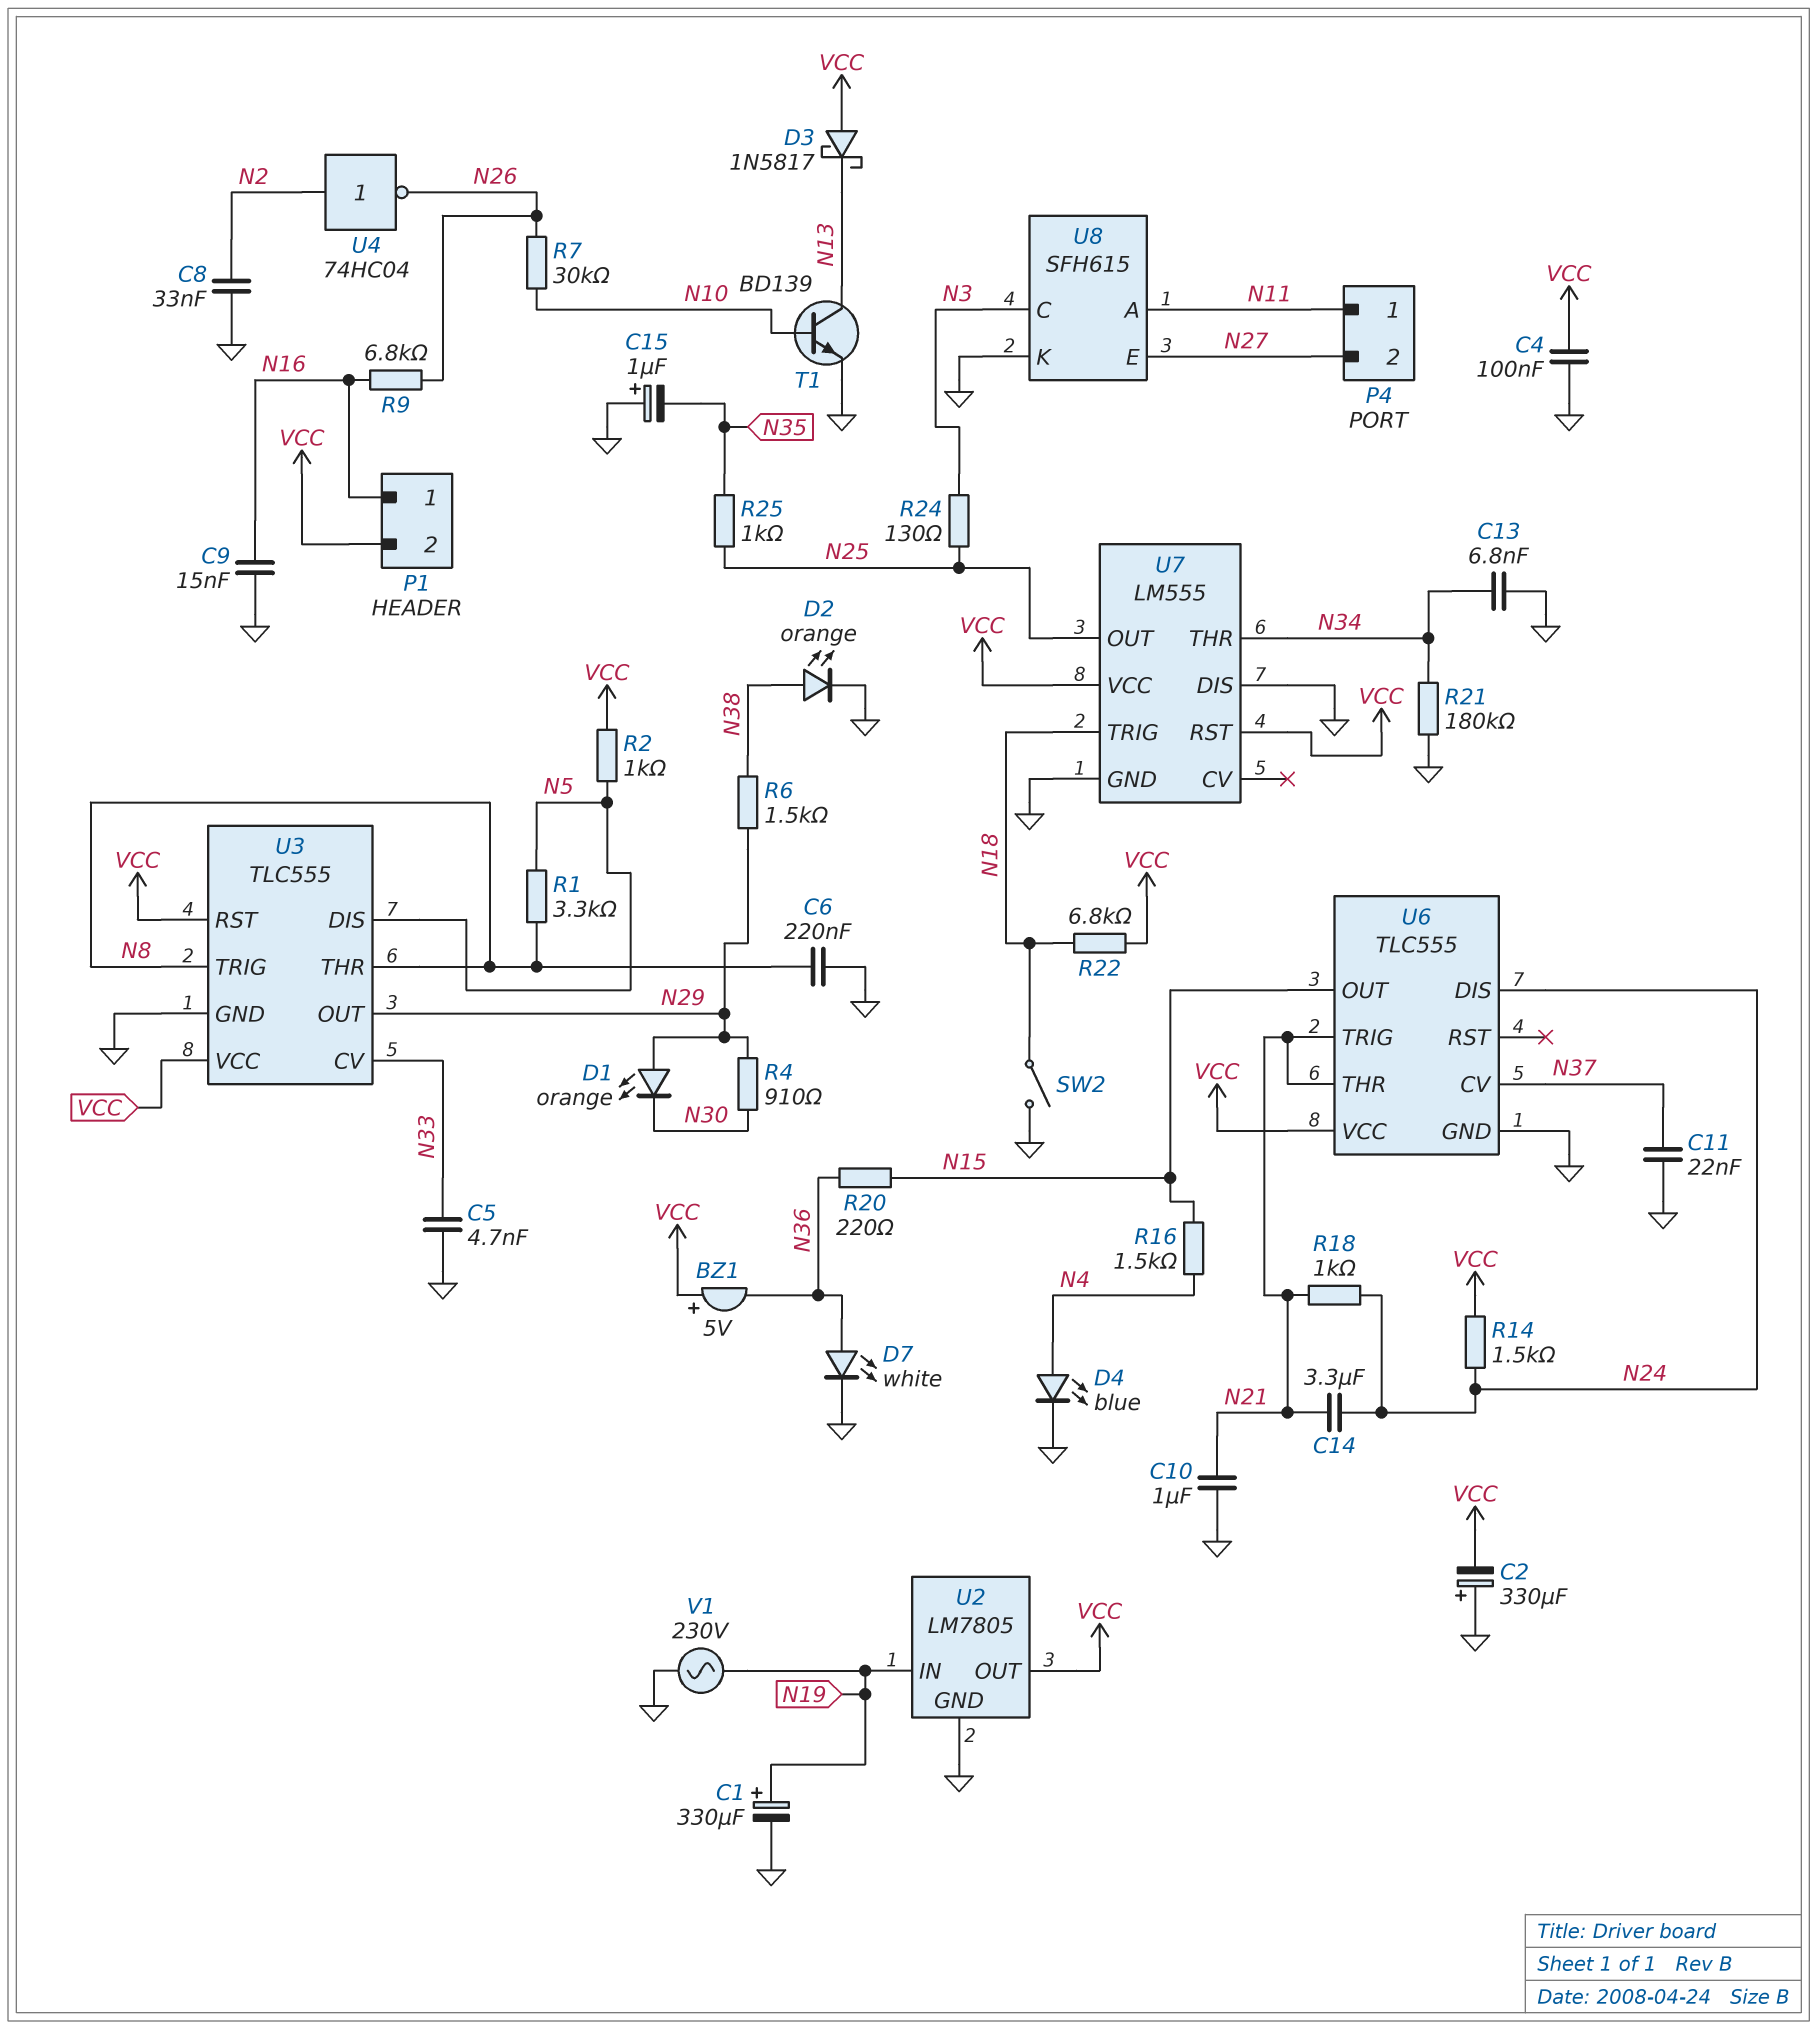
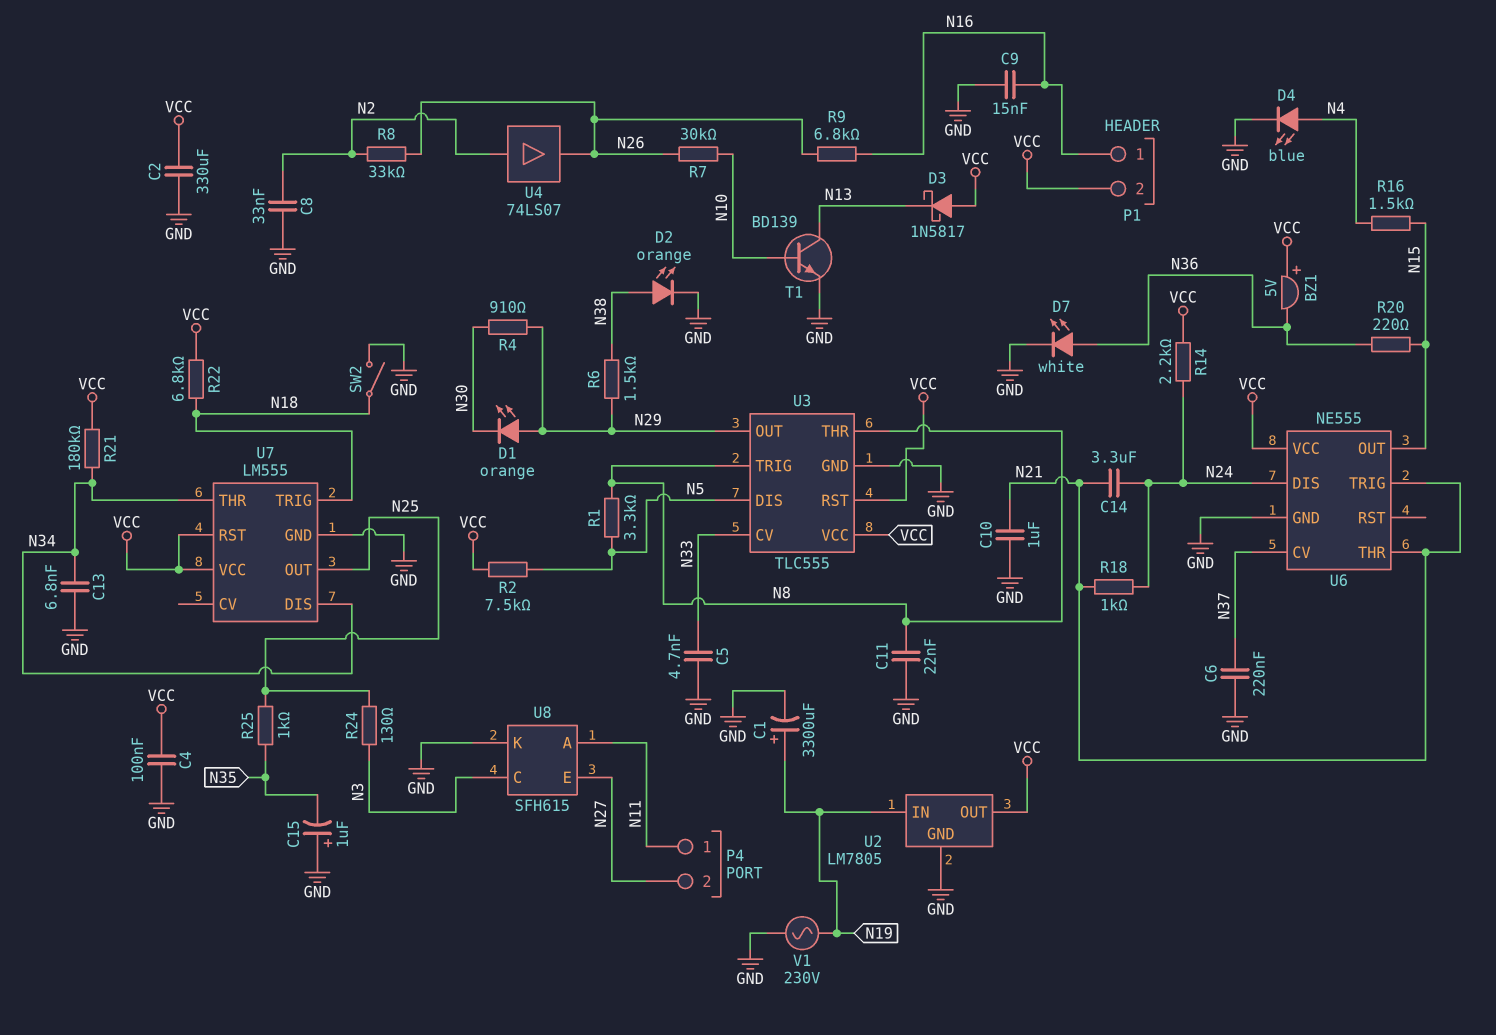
C1: 330uF (plus N19, minus GND) -> 3300uF (plus N19, minus GND)
C2: 330uF (plus GND, minus VCC) -> 330uF (GND, VCC)
C6: 220nF (GND, N8) -> 220nF (GND, N37)
C11: 22nF (GND, N37) -> 22nF (GND, N8)
R2: 1k (N5, VCC) -> 7.5k (N5, VCC)
R8: none -> 33k (N2, N26)
R14: 1.5k (N24, VCC) -> 2.2k (N24, VCC)
R21: 180k (GND, N34) -> 180k (N34, VCC)
U4: NOT 74HC04 (in N2, out N26) -> buffer 74LS07 (in N2, out N26)
U6: TLC555 -> NE555
U7 pin DIS: GND -> N34

